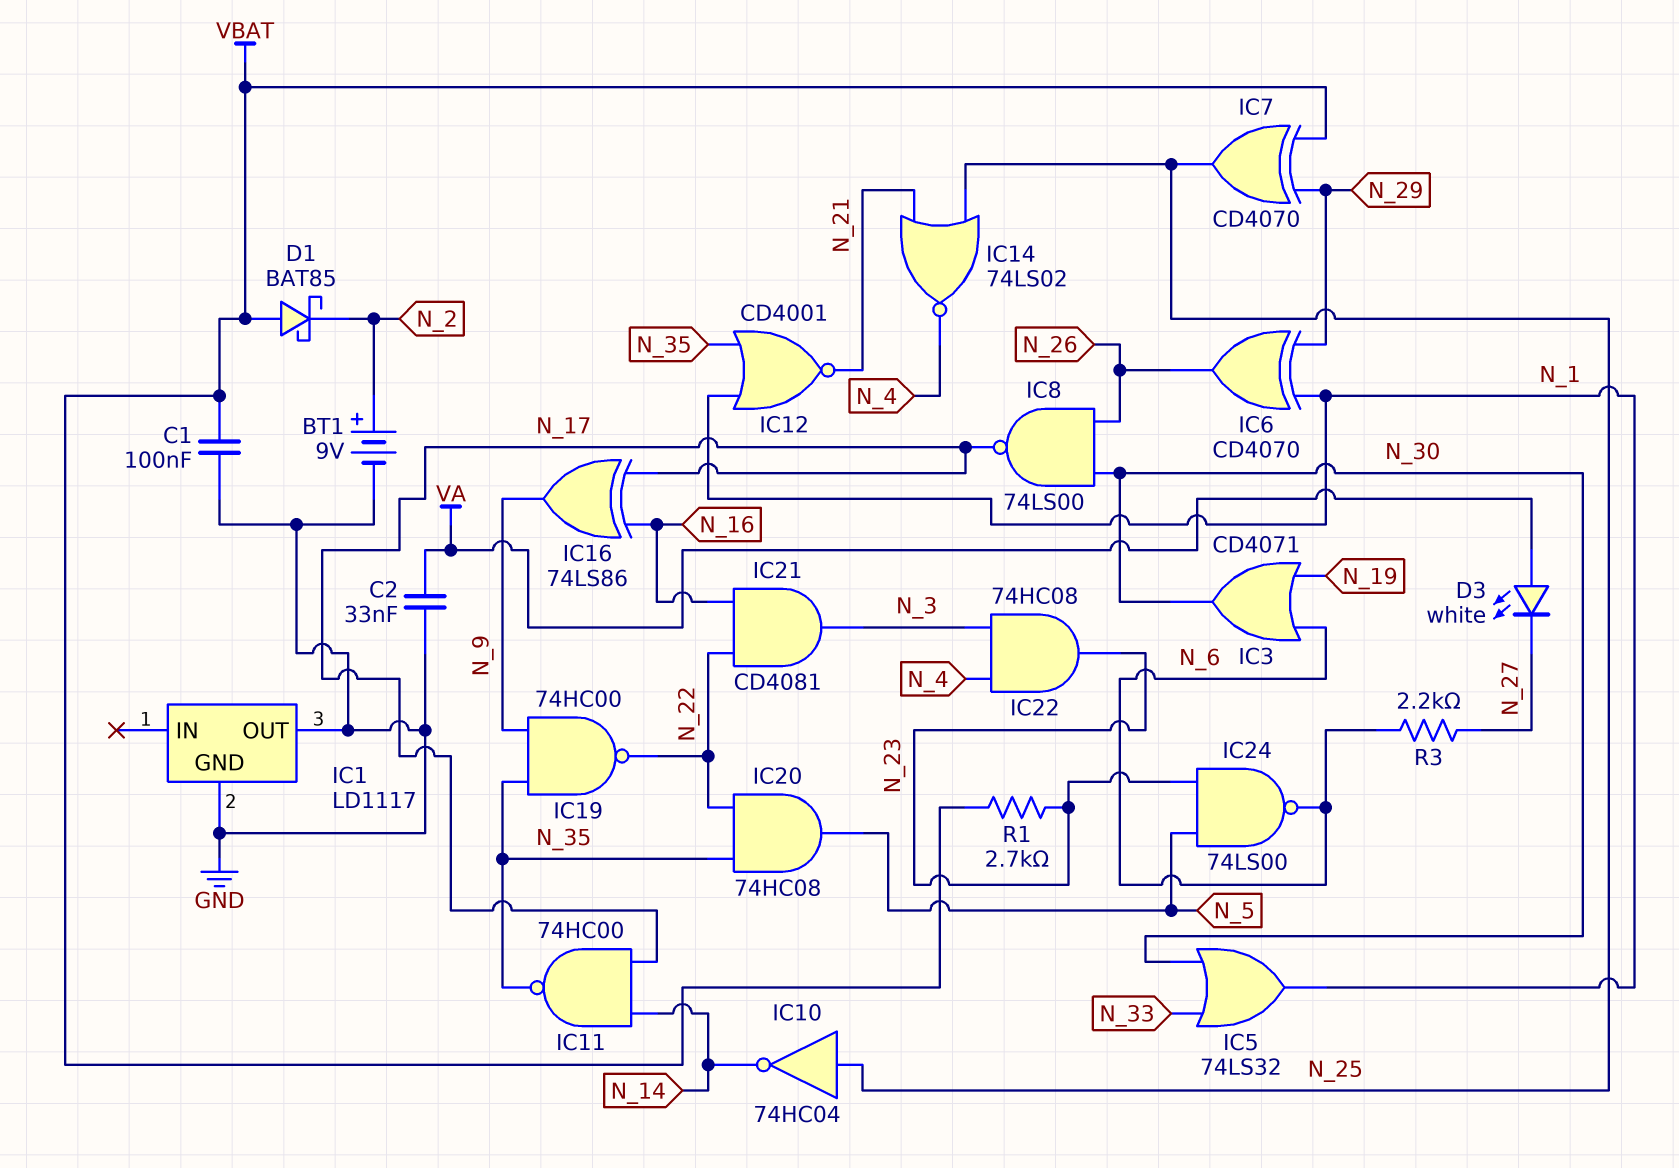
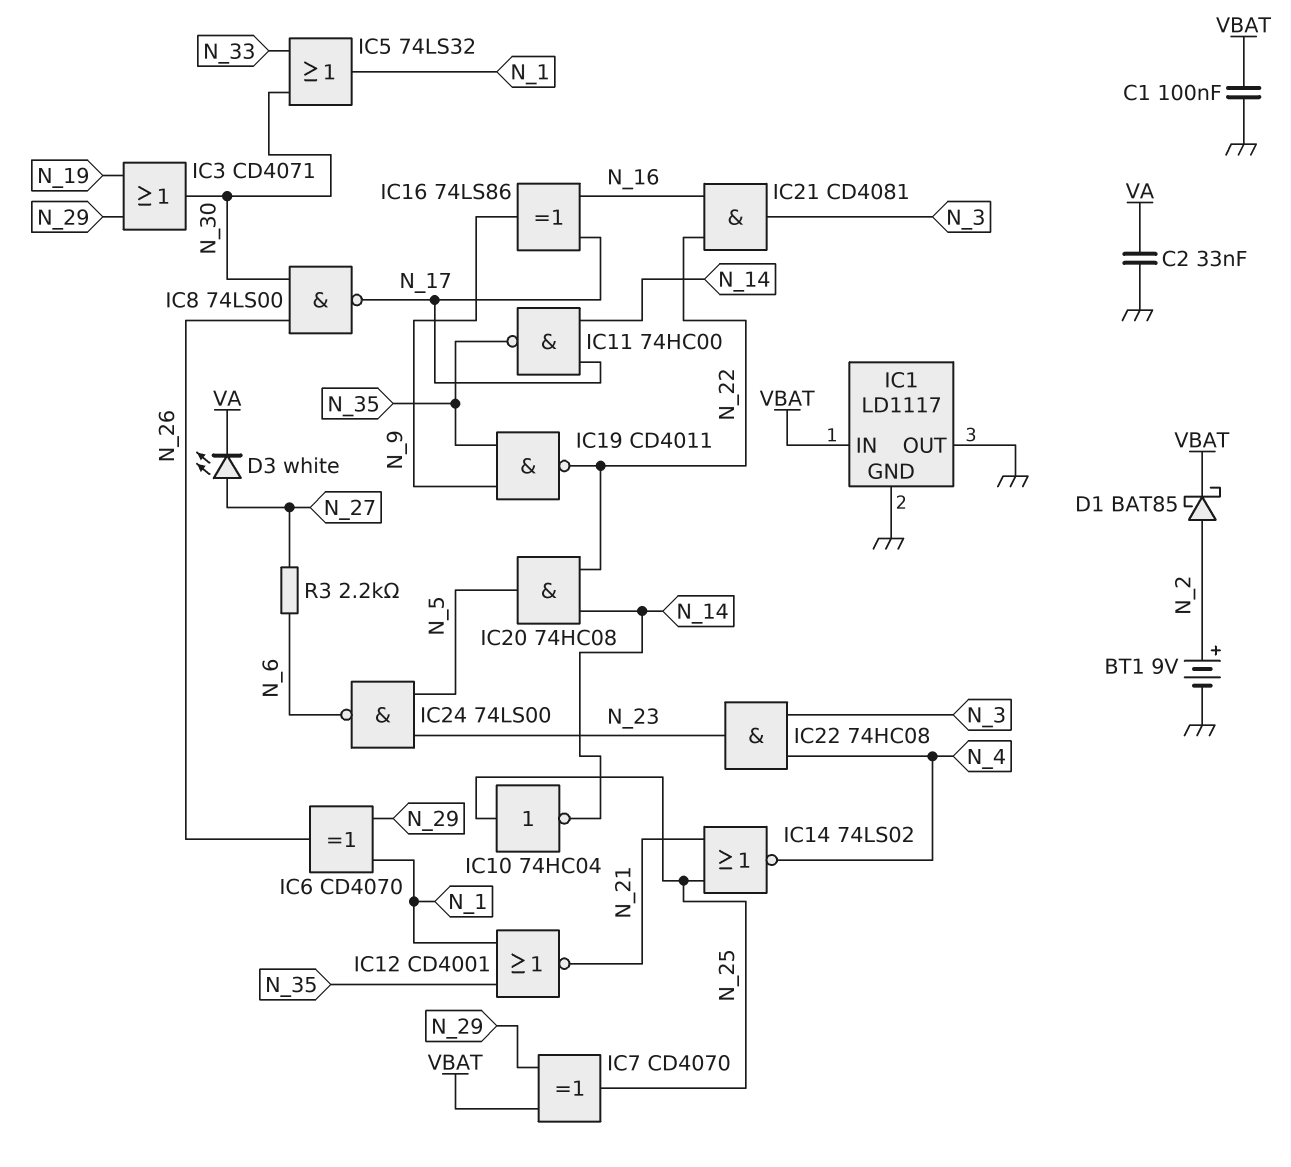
D1: schottky BAT85 (A VBAT, K N_2) -> schottky BAT85 (A N_2, K VBAT)
D3: LED white (A VA, K N_27) -> LED white (A N_27, K VA)
IC1 pin IN: none -> VBAT
IC3: OR CD4071 (in N_6, in N_19, out N_30) -> OR CD4071 (in N_19, in N_29, out N_30)
IC19: NAND 74HC00 (in N_9, in N_35, out N_22) -> NAND CD4011 (in N_9, in N_35, out N_22)
IC20: AND 74HC08 (in N_22, in N_35, out N_5) -> AND 74HC08 (in N_14, in N_22, out N_5)
R1: 2.7k (N_23, VBAT) -> none

